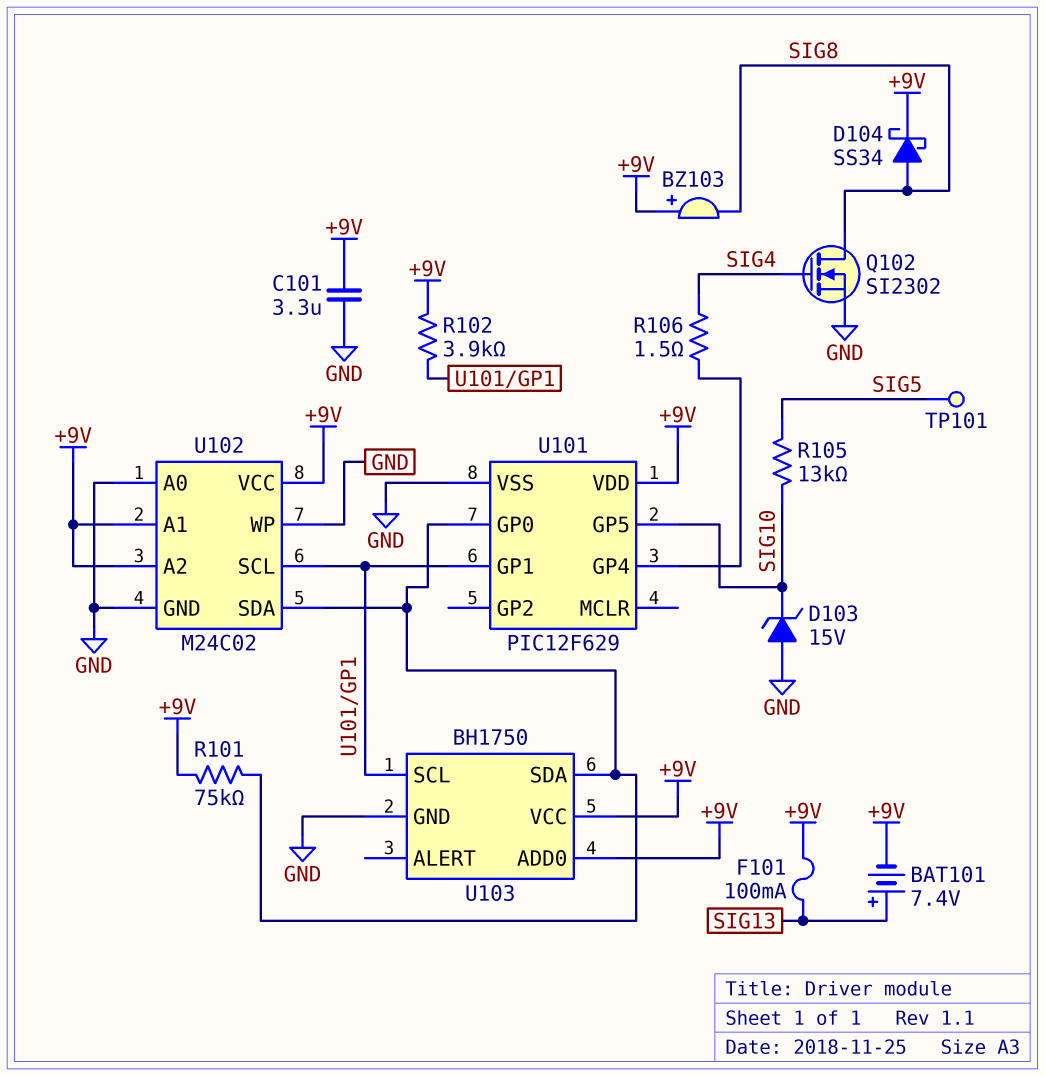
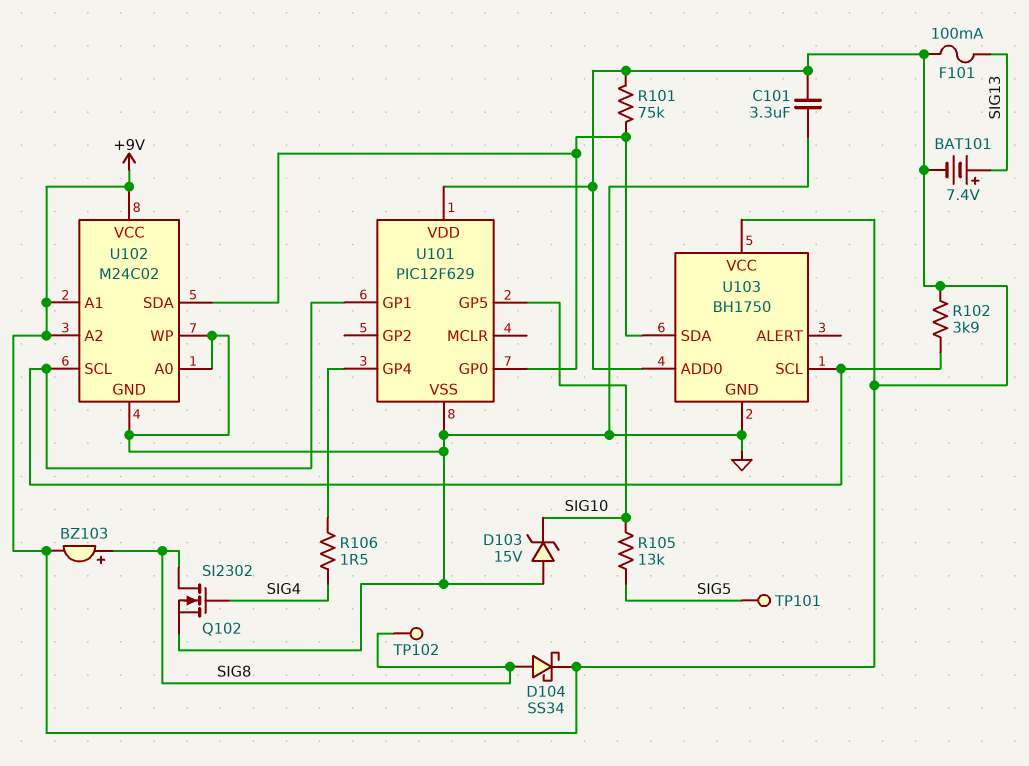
BZ103: buzzer (plus +9V, minus SIG8) -> buzzer (plus SIG8, minus +9V)
TP102: none -> test point (SIG8)

